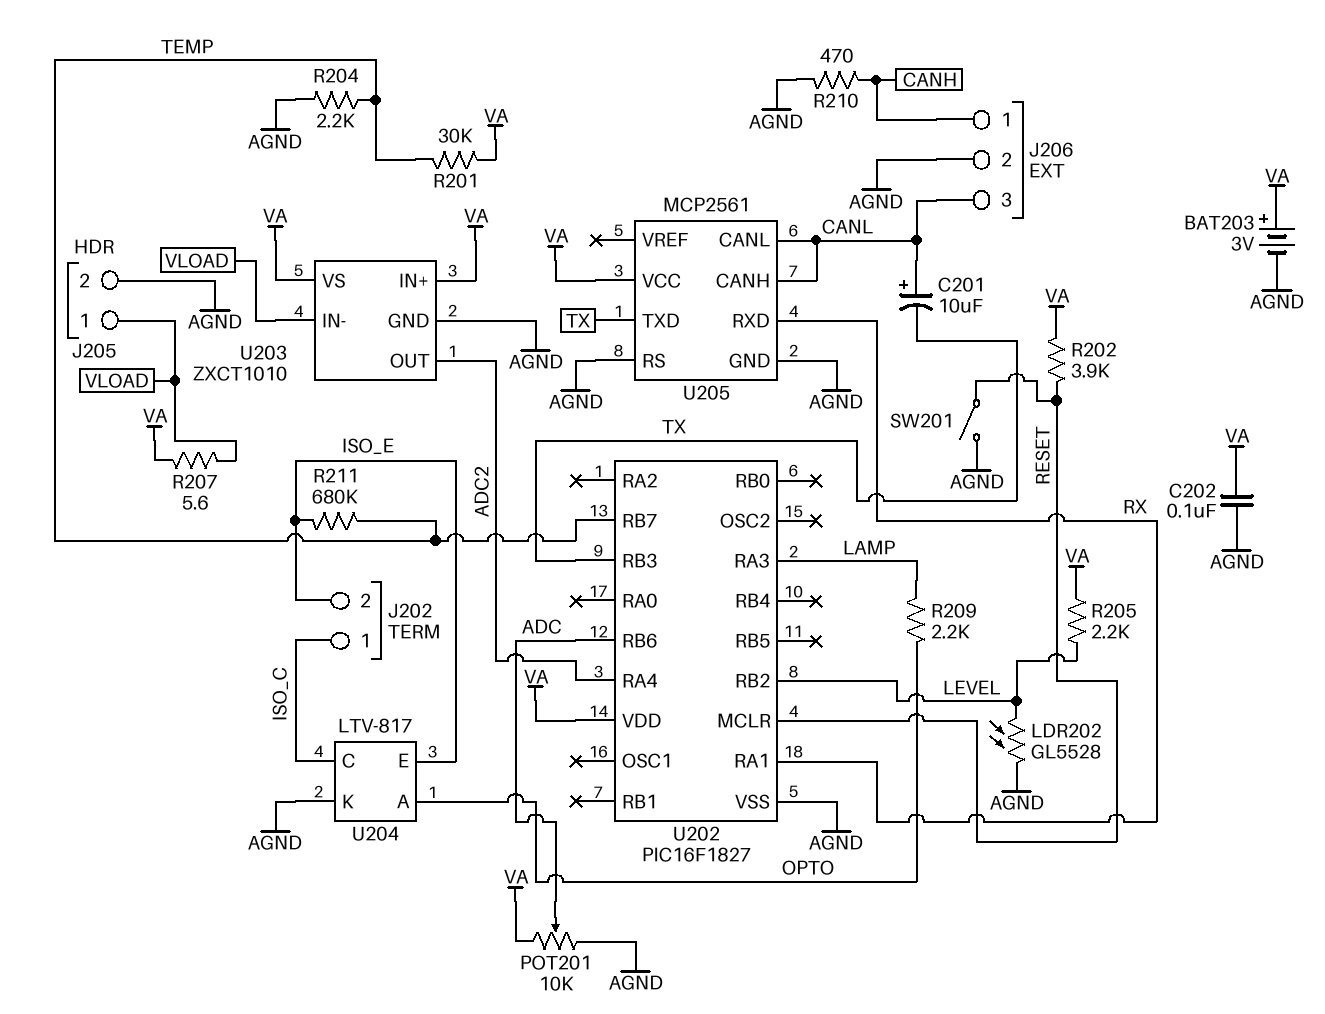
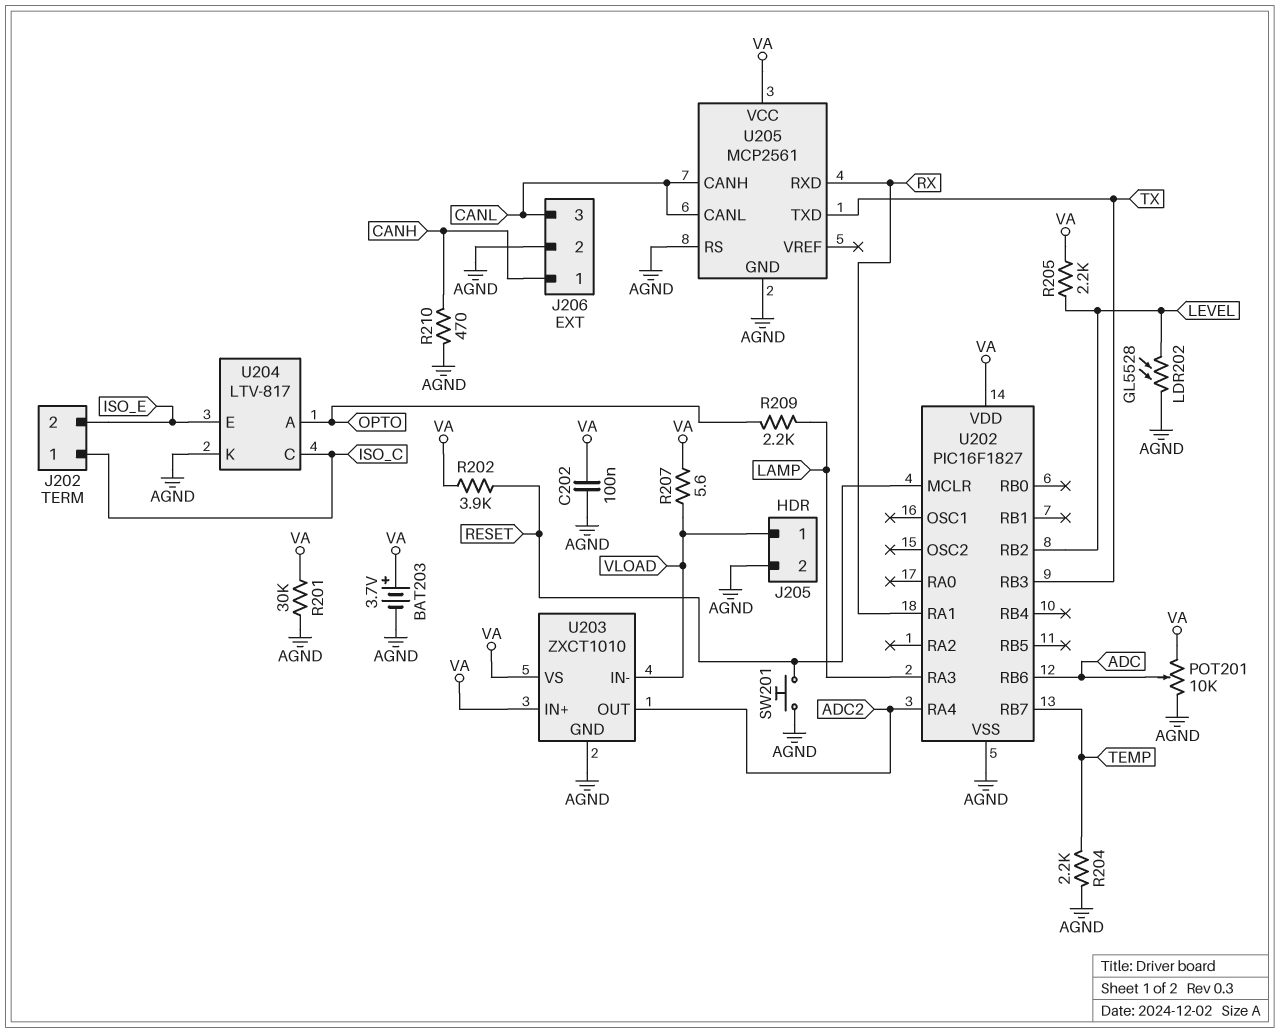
BAT203: 3V (plus VA, minus AGND) -> 3.7V (plus VA, minus AGND)
C201: 10uF (plus CANL, minus TX) -> none
R201: 30k (TEMP, VA) -> 30k (AGND, VA)
R211: 680k (ISO_E, TEMP) -> none
SW201: switch (AGND, RESET) -> button (AGND, RESET)

